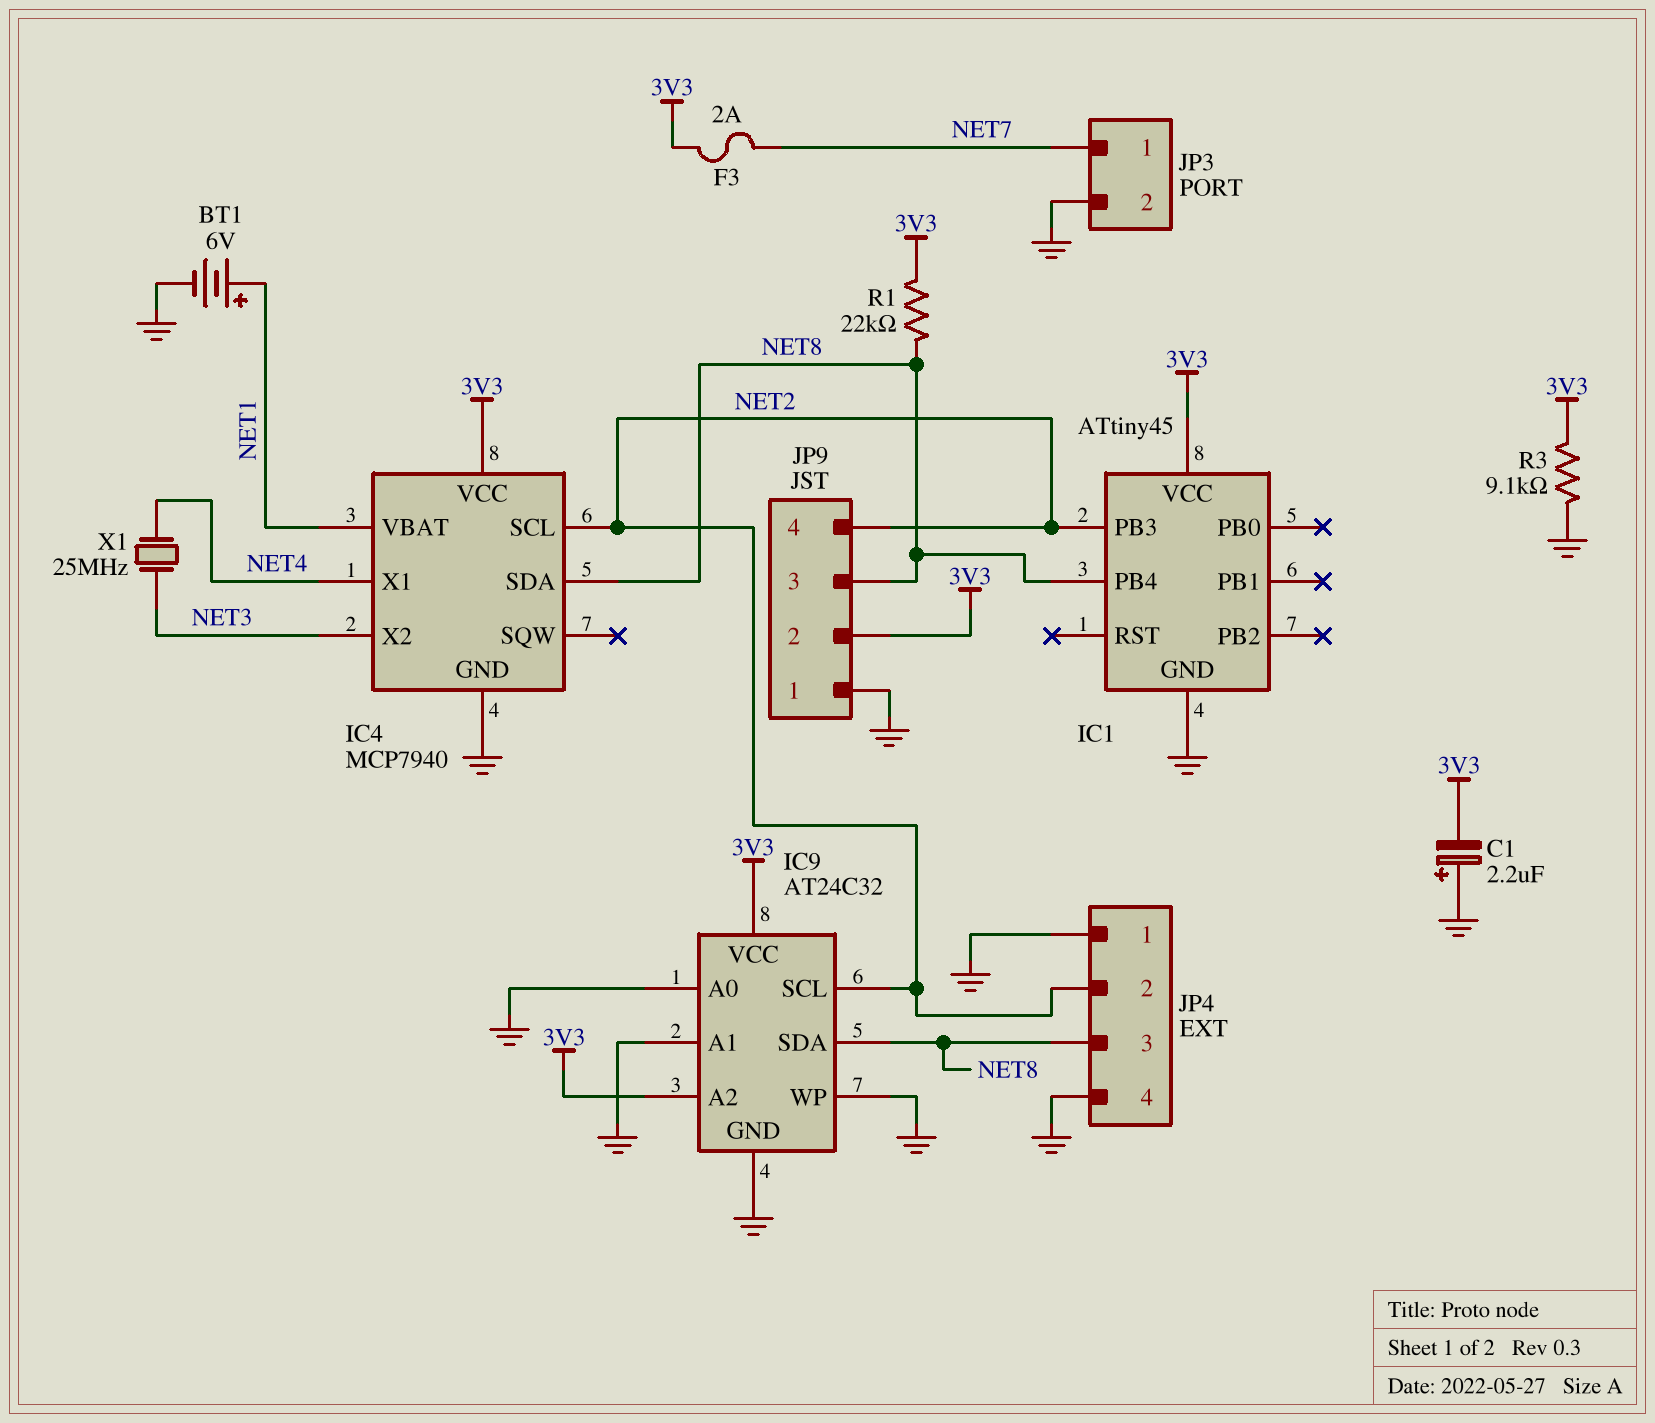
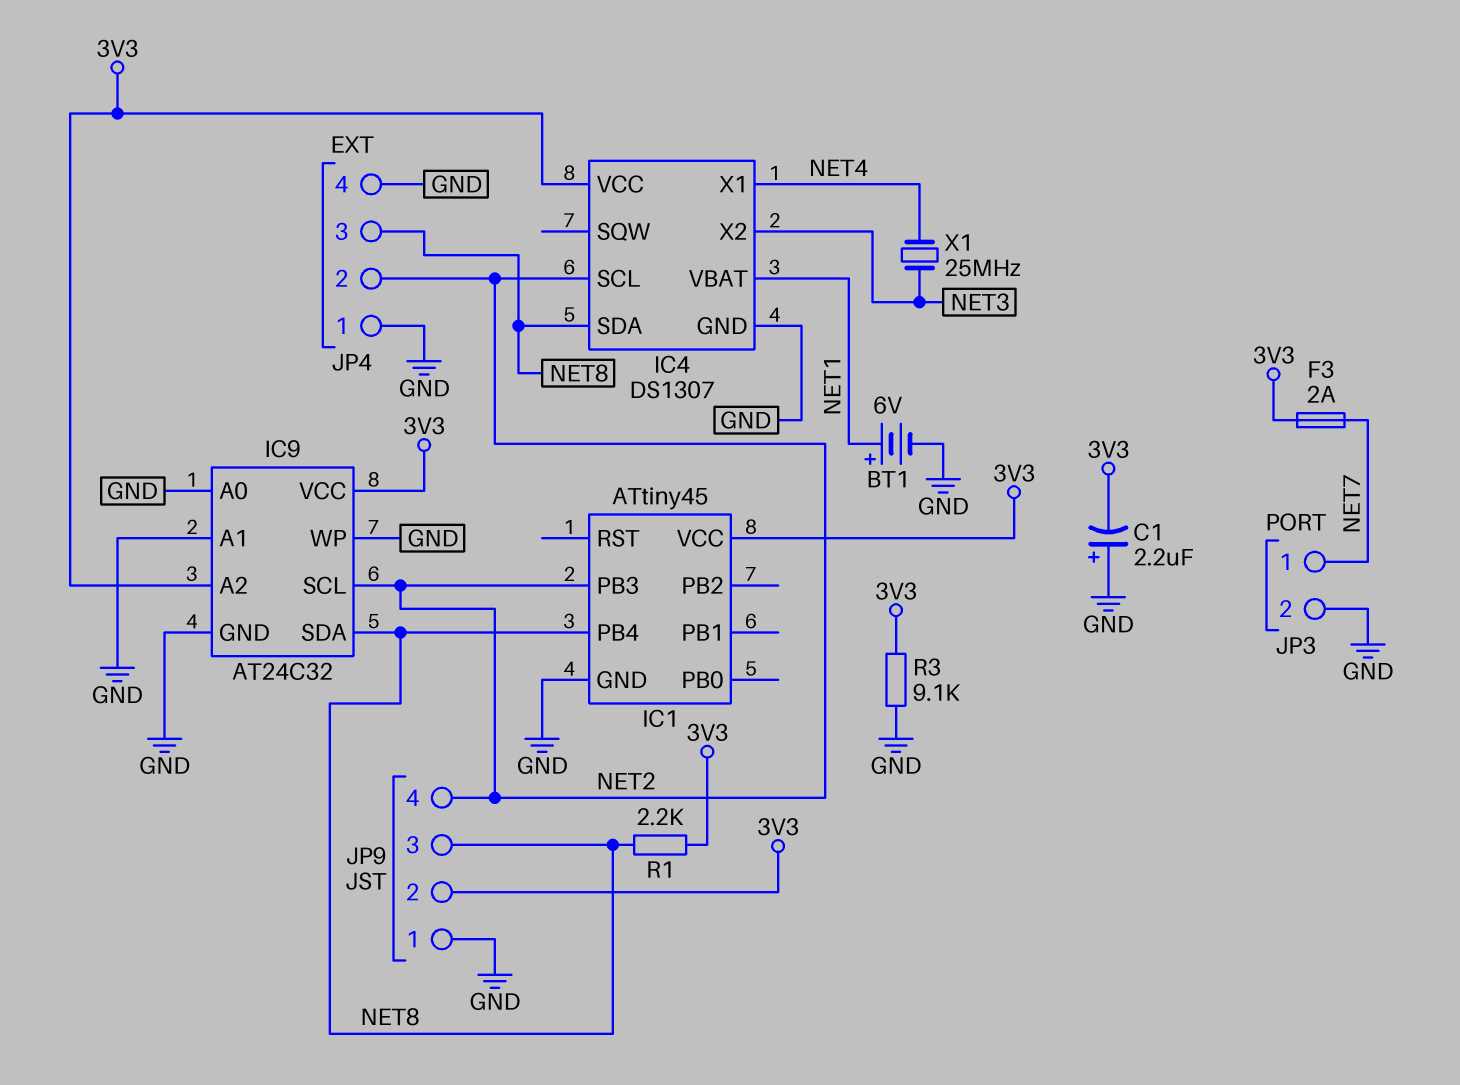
IC4: MCP7940 -> DS1307
R1: 22k (3V3, NET8) -> 2.2k (3V3, NET8)

